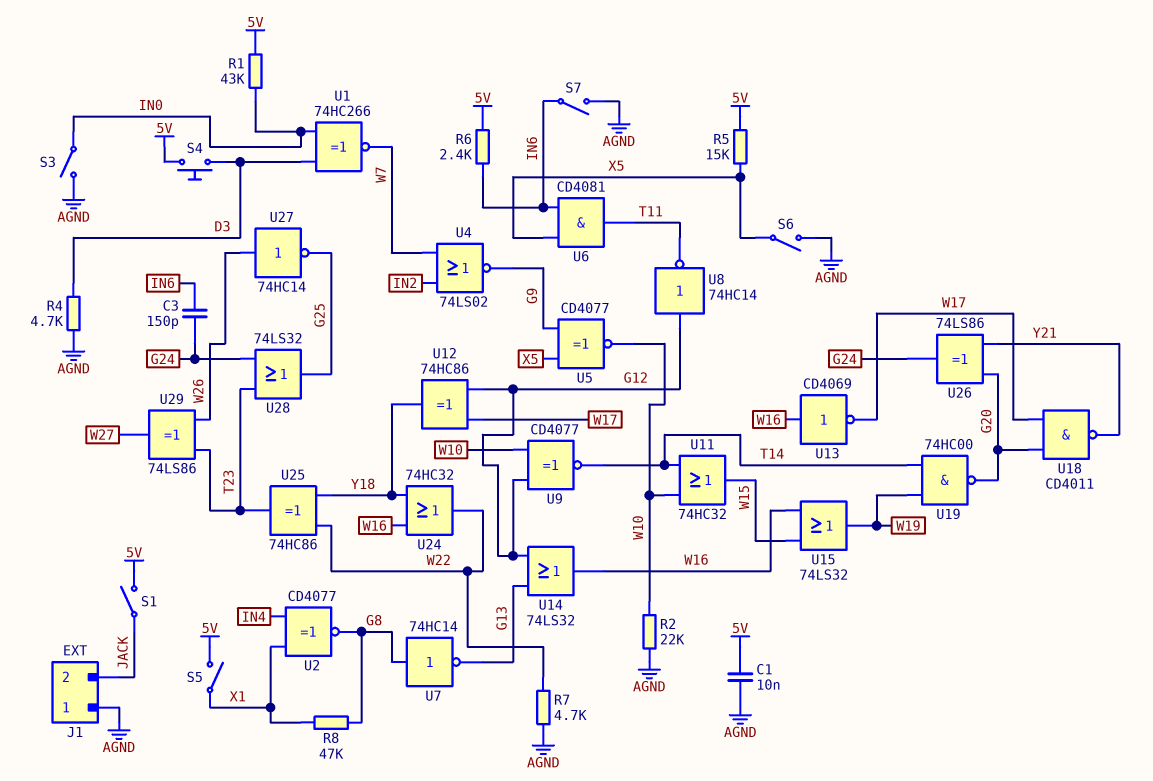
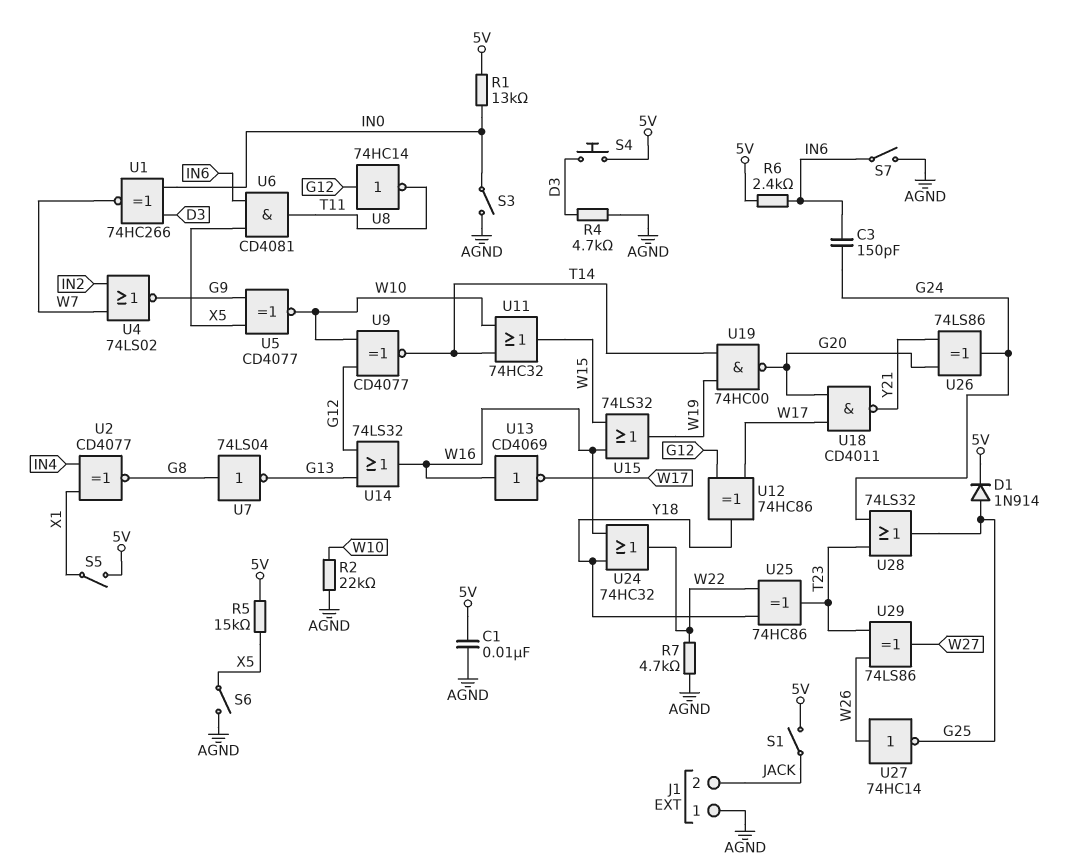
D1: none -> diode 1N914 (A G25, K 5V)
R1: 43k (5V, IN0) -> 13k (5V, IN0)
R8: 47k (G8, X1) -> none
U7: NOT 74HC14 (in G8, out G13) -> NOT 74LS04 (in G8, out G13)

